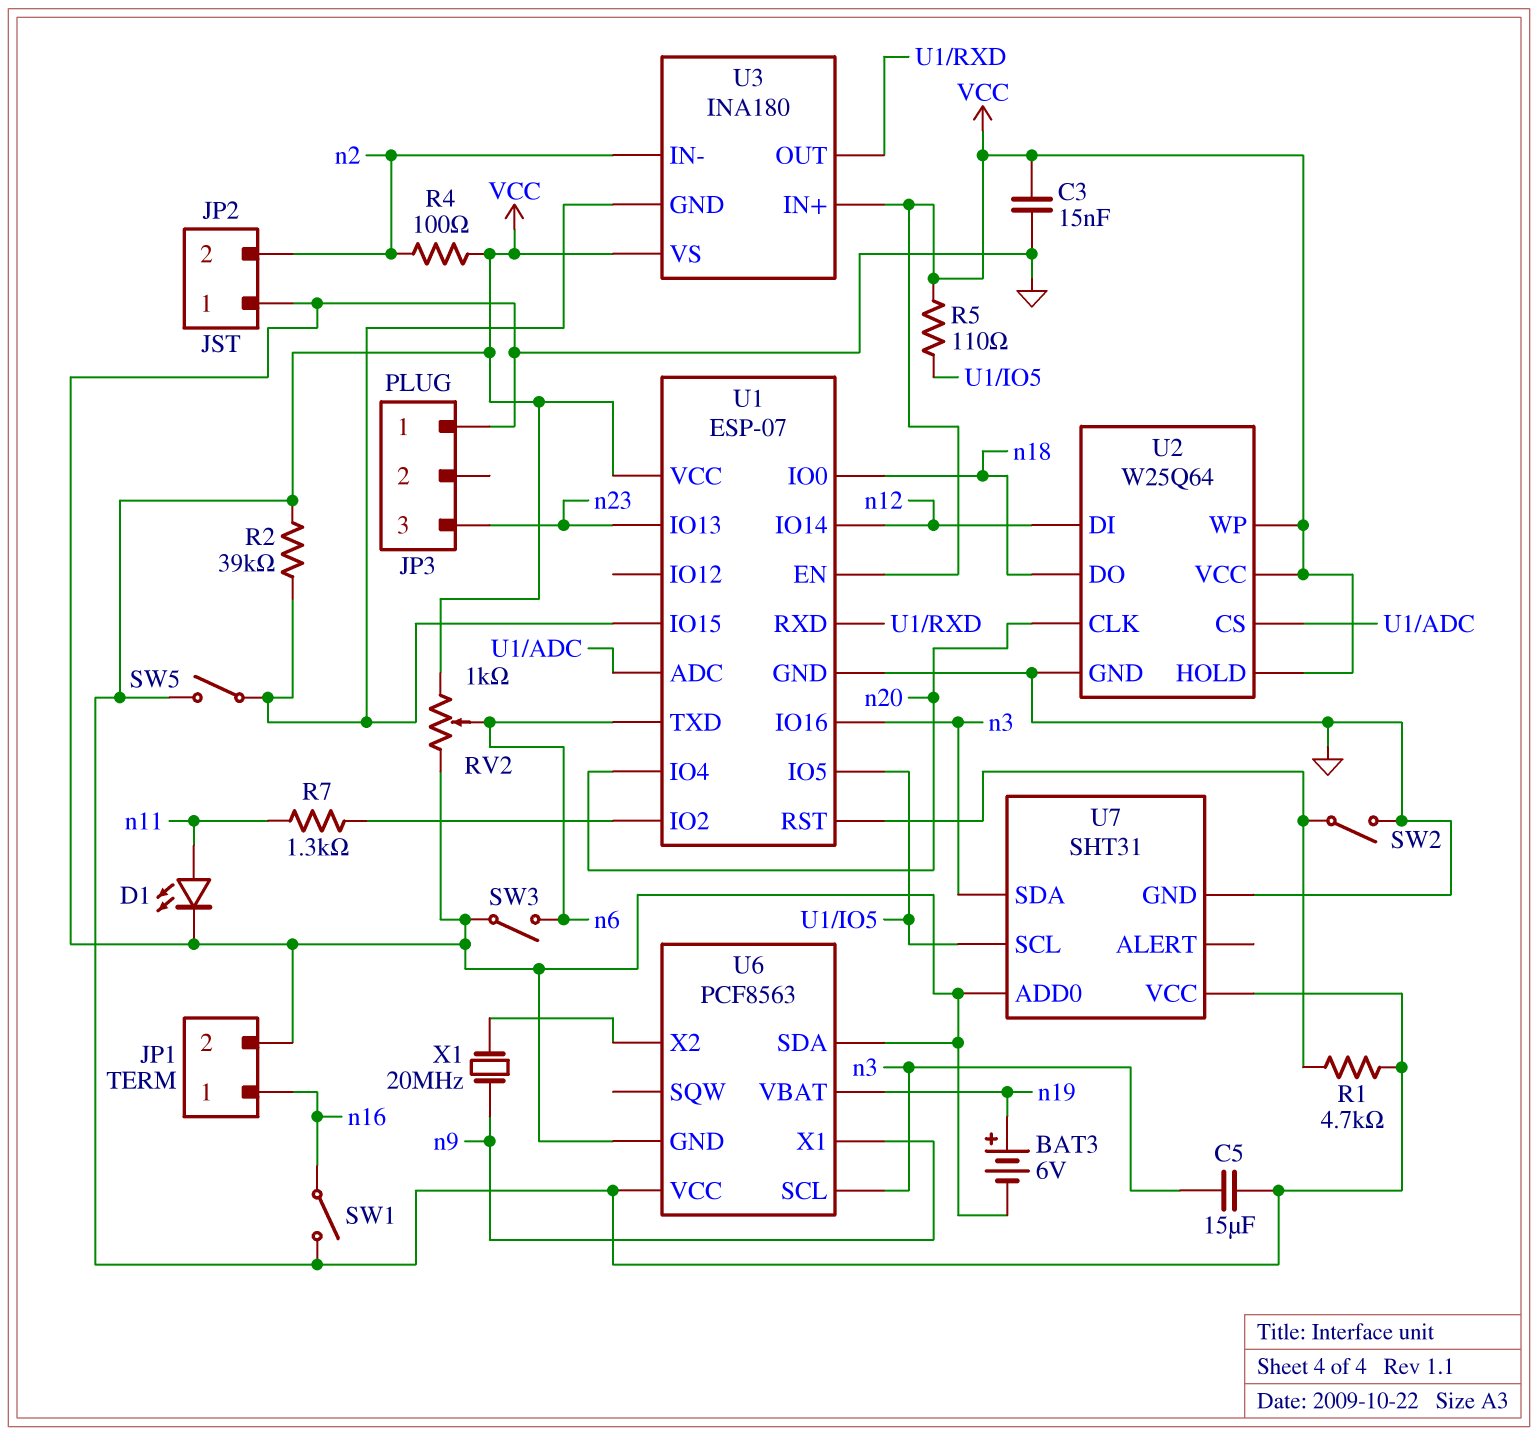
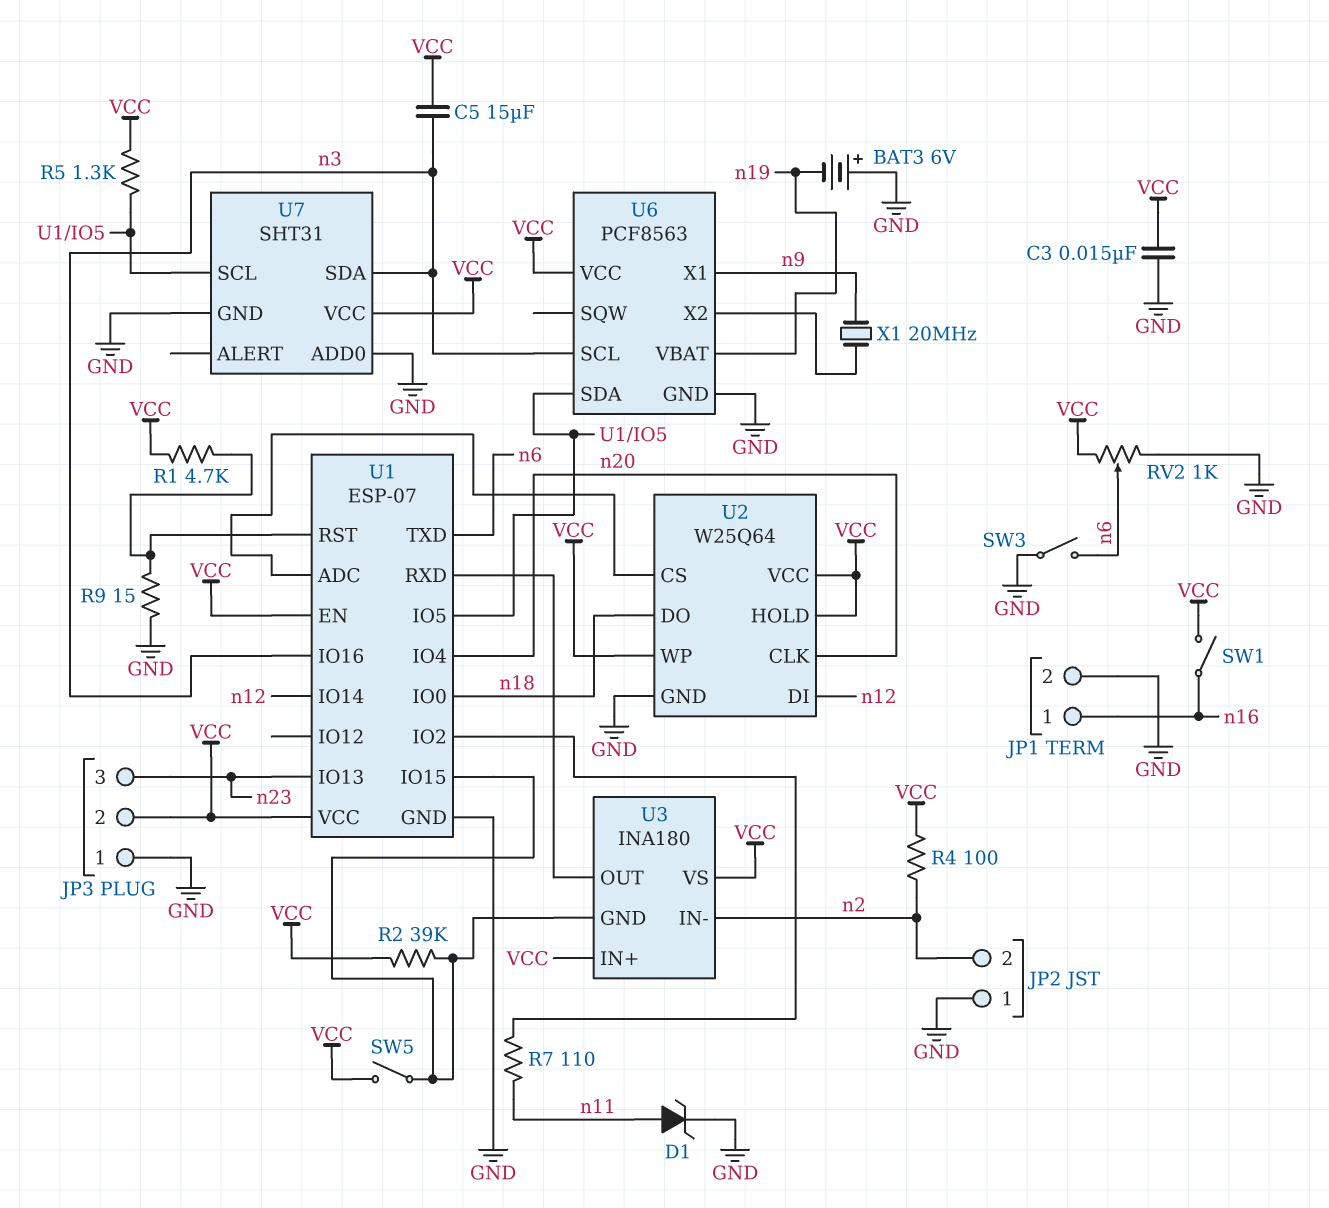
BAT3: 6V (plus n19, minus GND) -> 6V (plus GND, minus n19)
D1: LED (A n11, K GND) -> zener (A n11, K GND)
JP3 pin 2: none -> VCC
R5: 110 (U1/IO5, VCC) -> 1.3k (U1/IO5, VCC)
R7: 1.3k (U1/IO2, n11) -> 110 (U1/IO2, n11)
R9: none -> 15 (GND, U1/RST)
SW2: switch (GND, U1/RST) -> none
U6 pin SDA: GND -> U1/IO5

